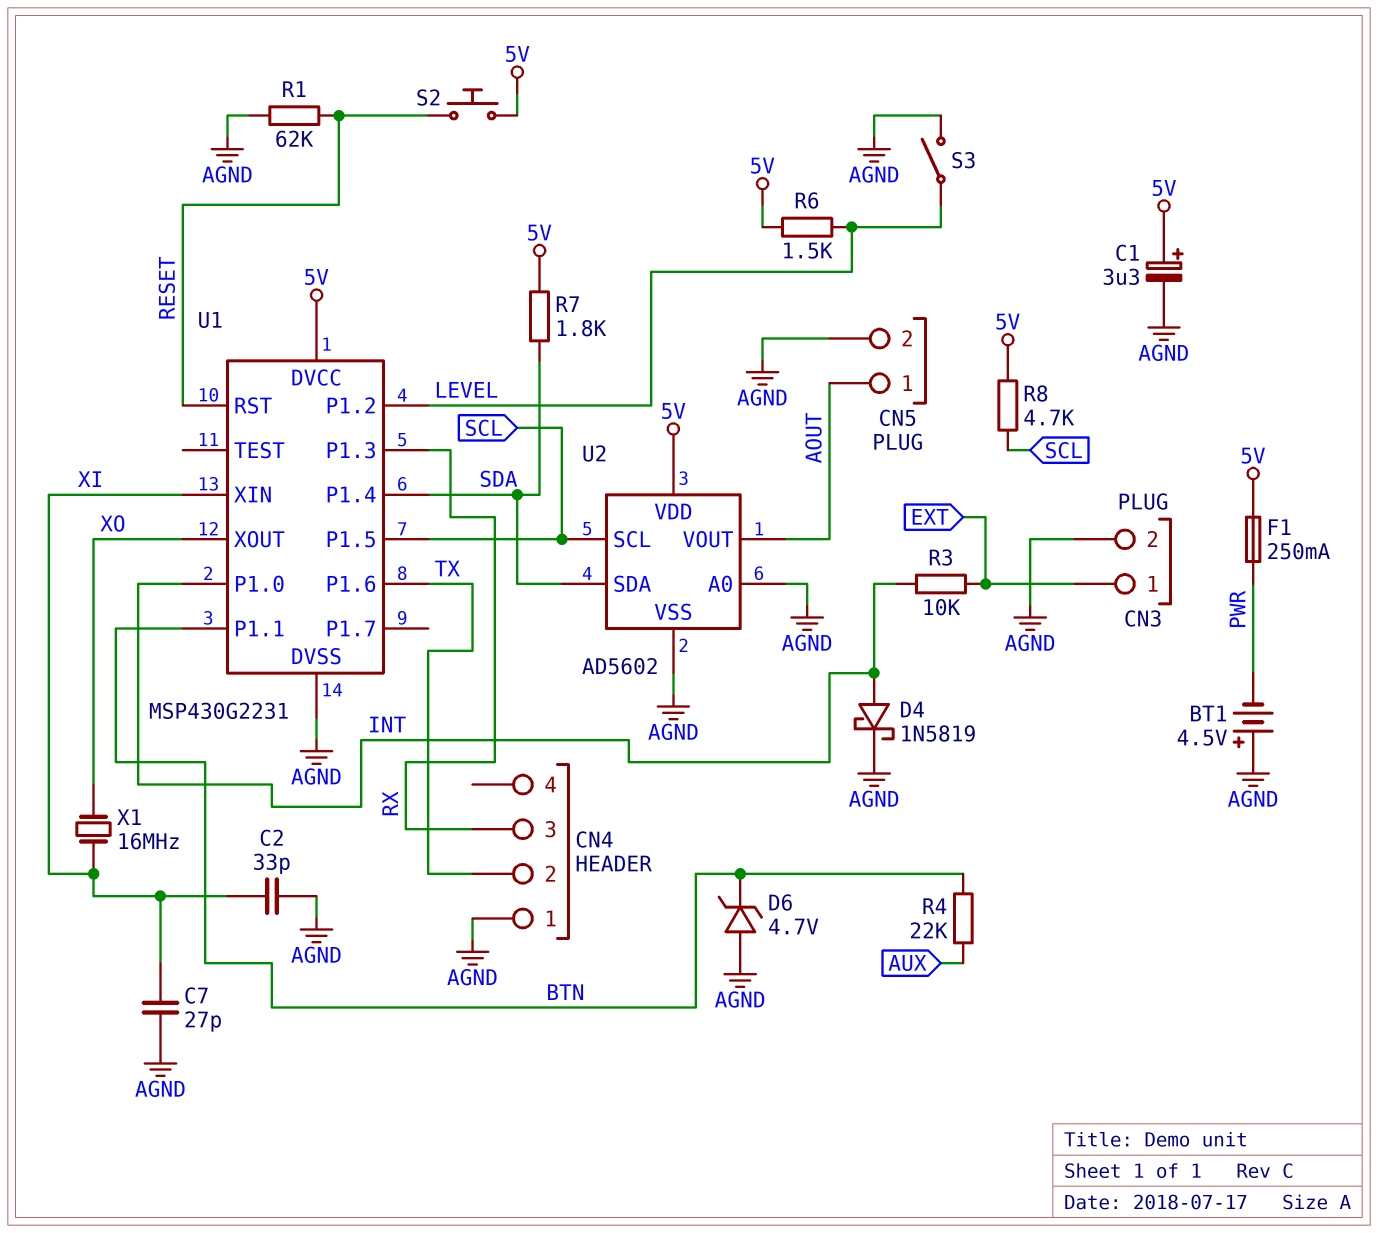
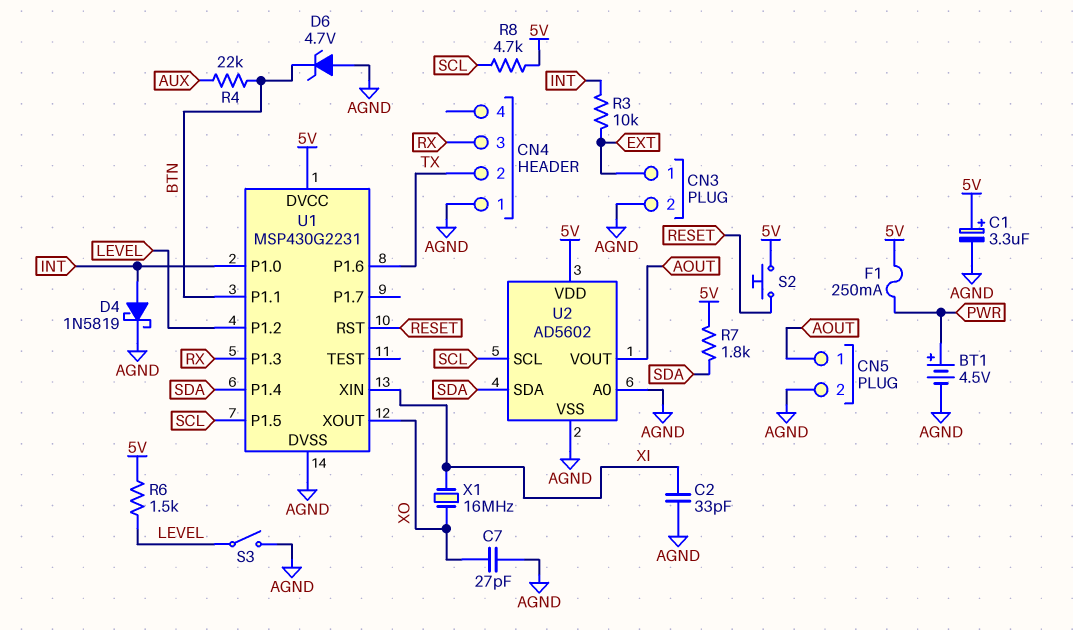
BT1: 4.5V (plus AGND, minus PWR) -> 4.5V (plus PWR, minus AGND)
C7: 27pF (AGND, XI) -> 27pF (AGND, XO)
R1: 62k (AGND, RESET) -> none

